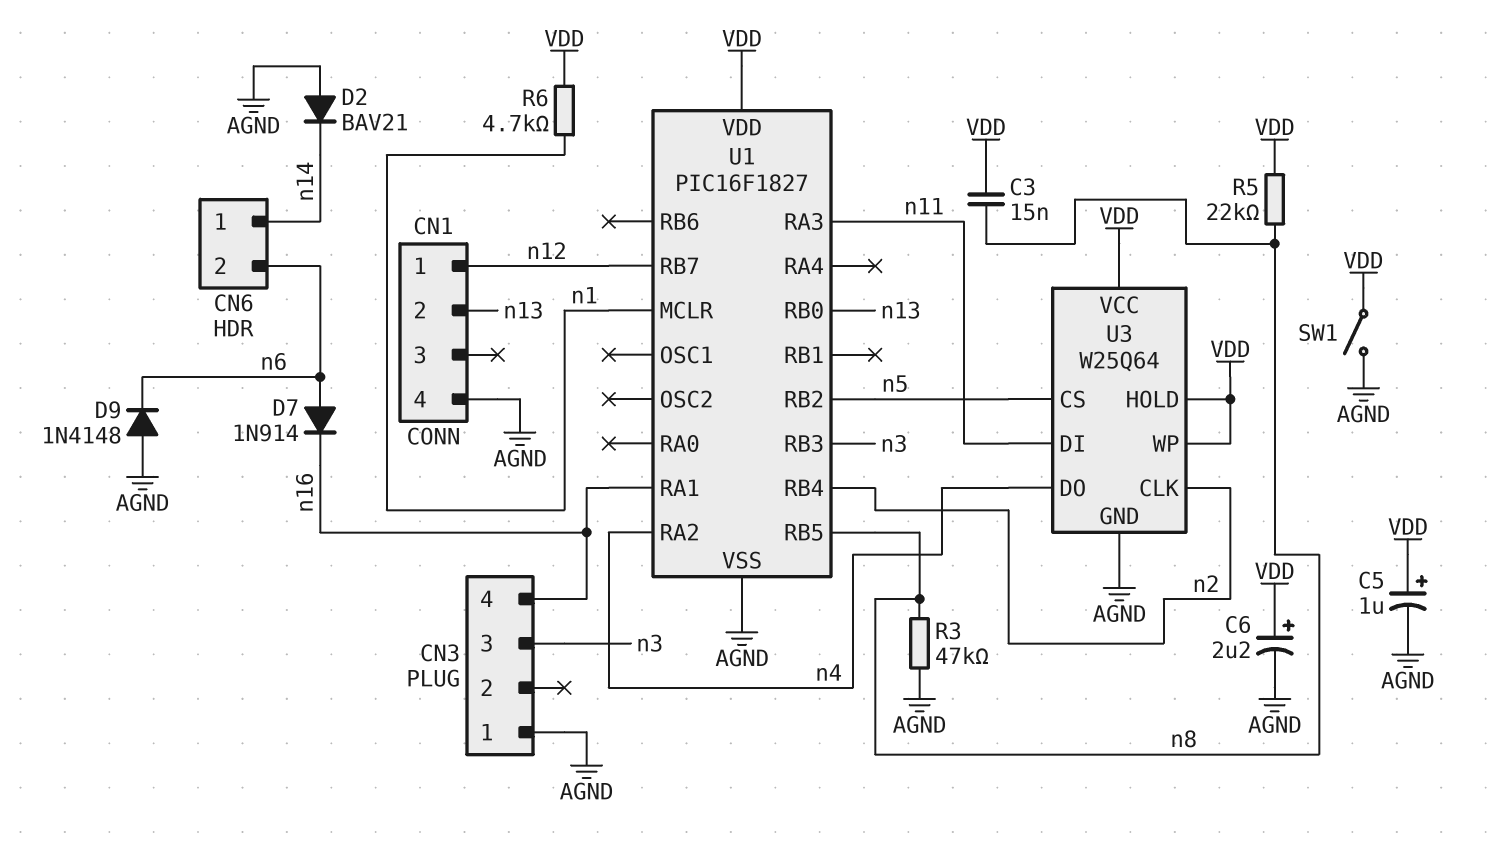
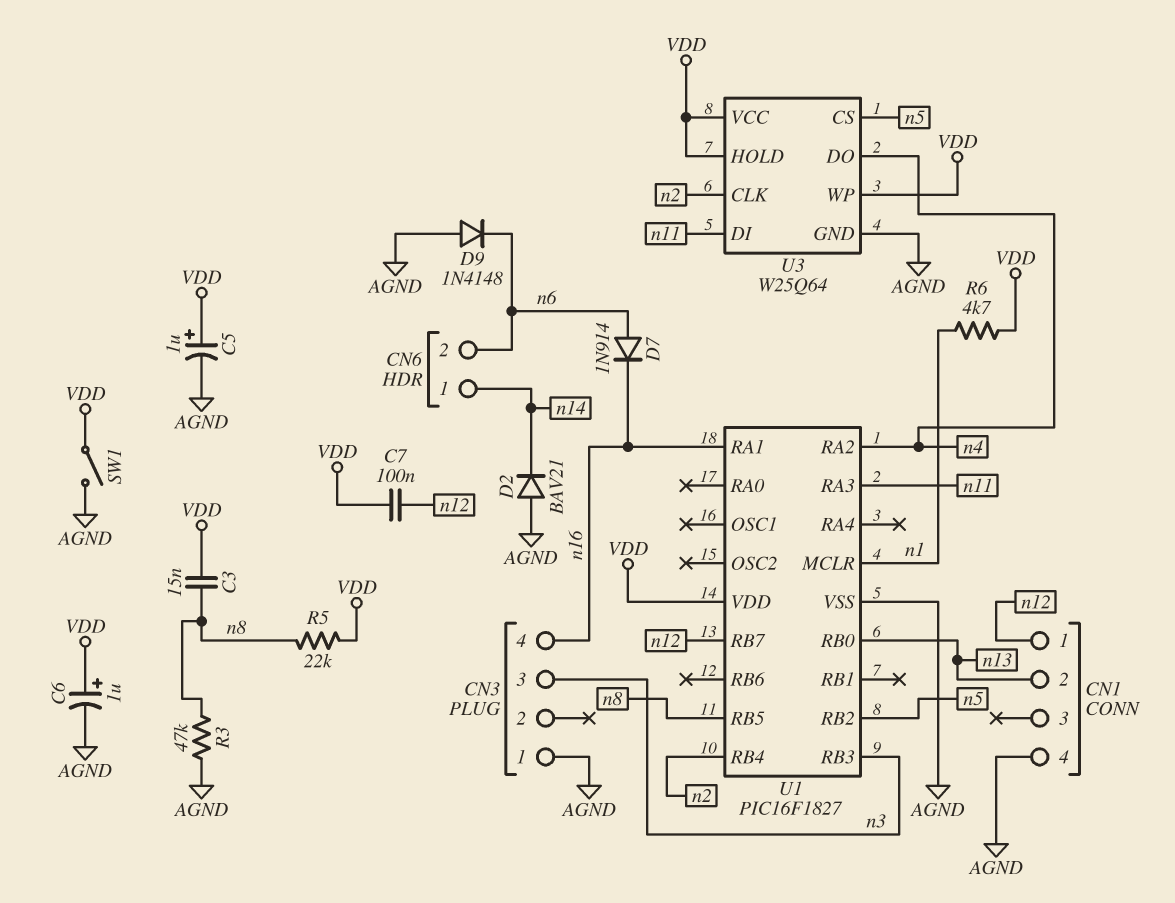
C6: 2.2uF (plus VDD, minus AGND) -> 1uF (plus VDD, minus AGND)
C7: none -> 100nF (VDD, n12)

